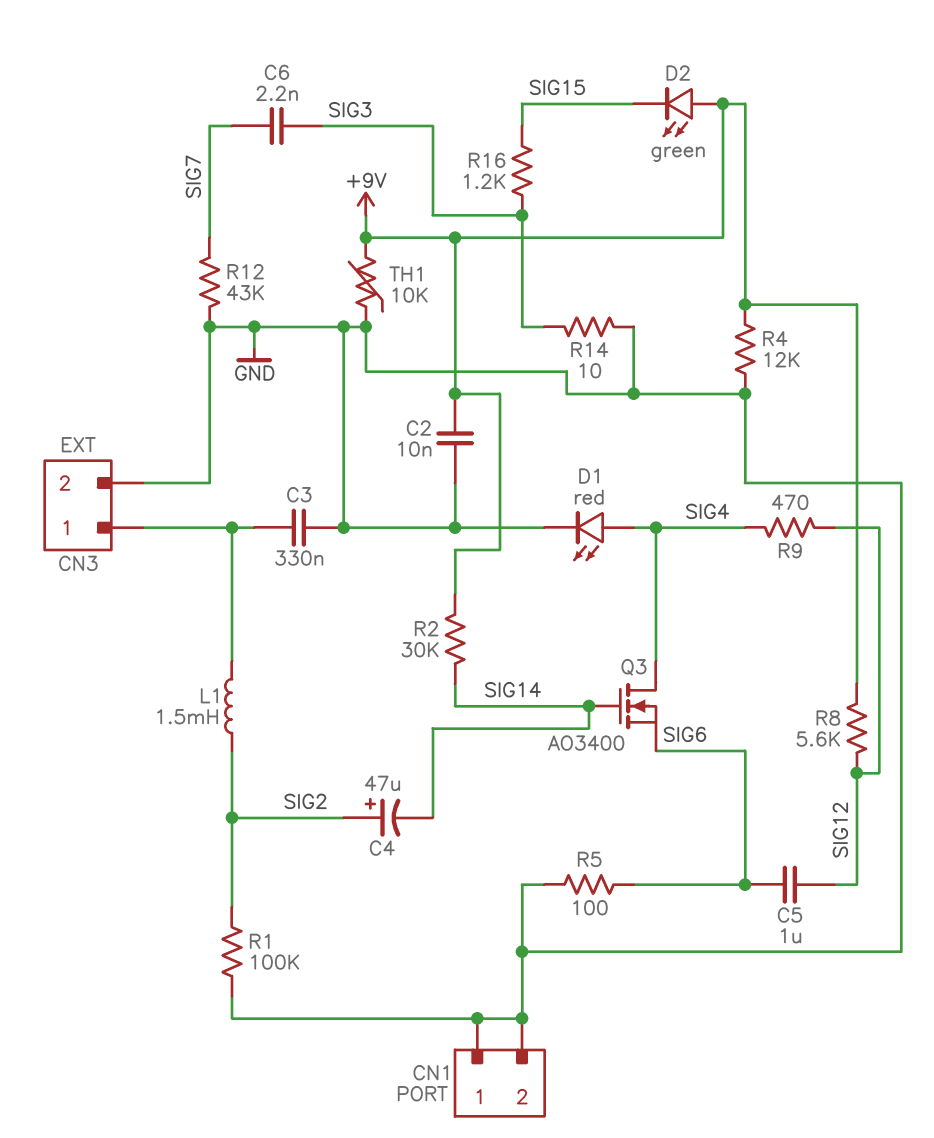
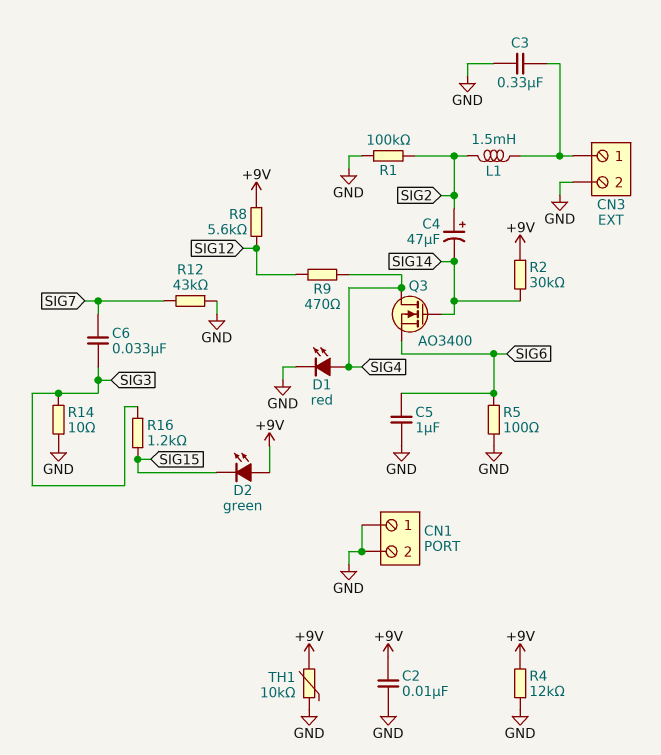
C5: 1uF (SIG6, SIG12) -> 1uF (GND, SIG6)
C6: 2.2nF (SIG3, SIG7) -> 33nF (SIG3, SIG7)

